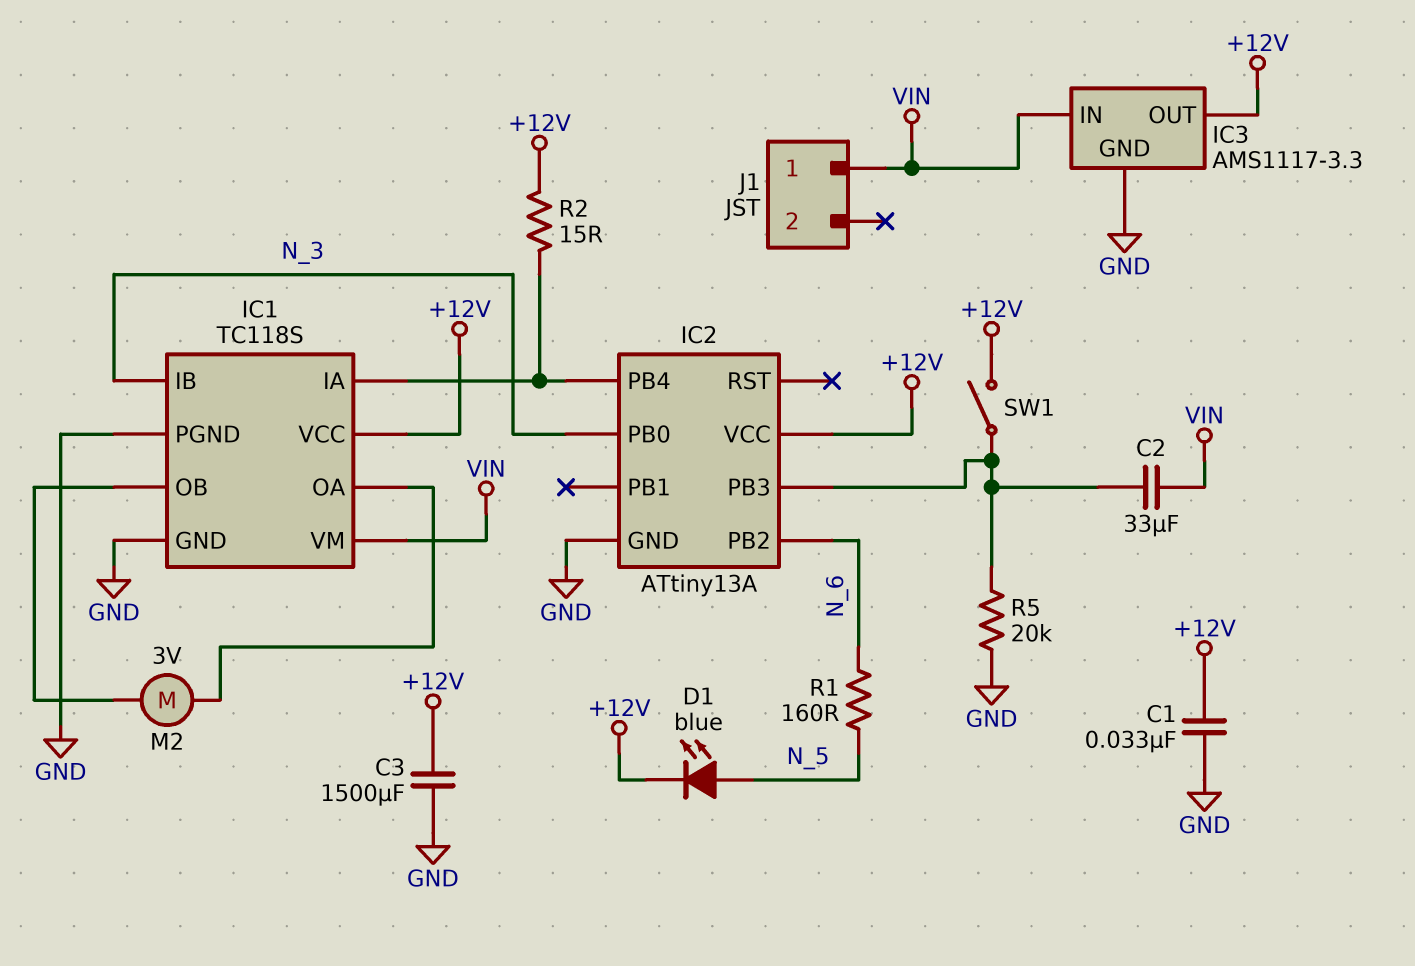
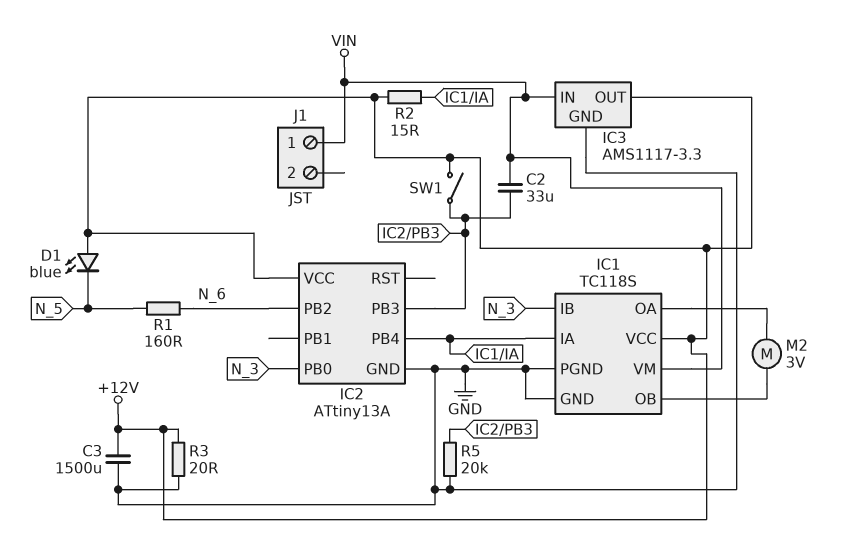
C1: 33nF (+12V, GND) -> none
D1: LED blue (A N_5, K +12V) -> LED blue (A +12V, K N_5)
R3: none -> 20 (+12V, GND)

